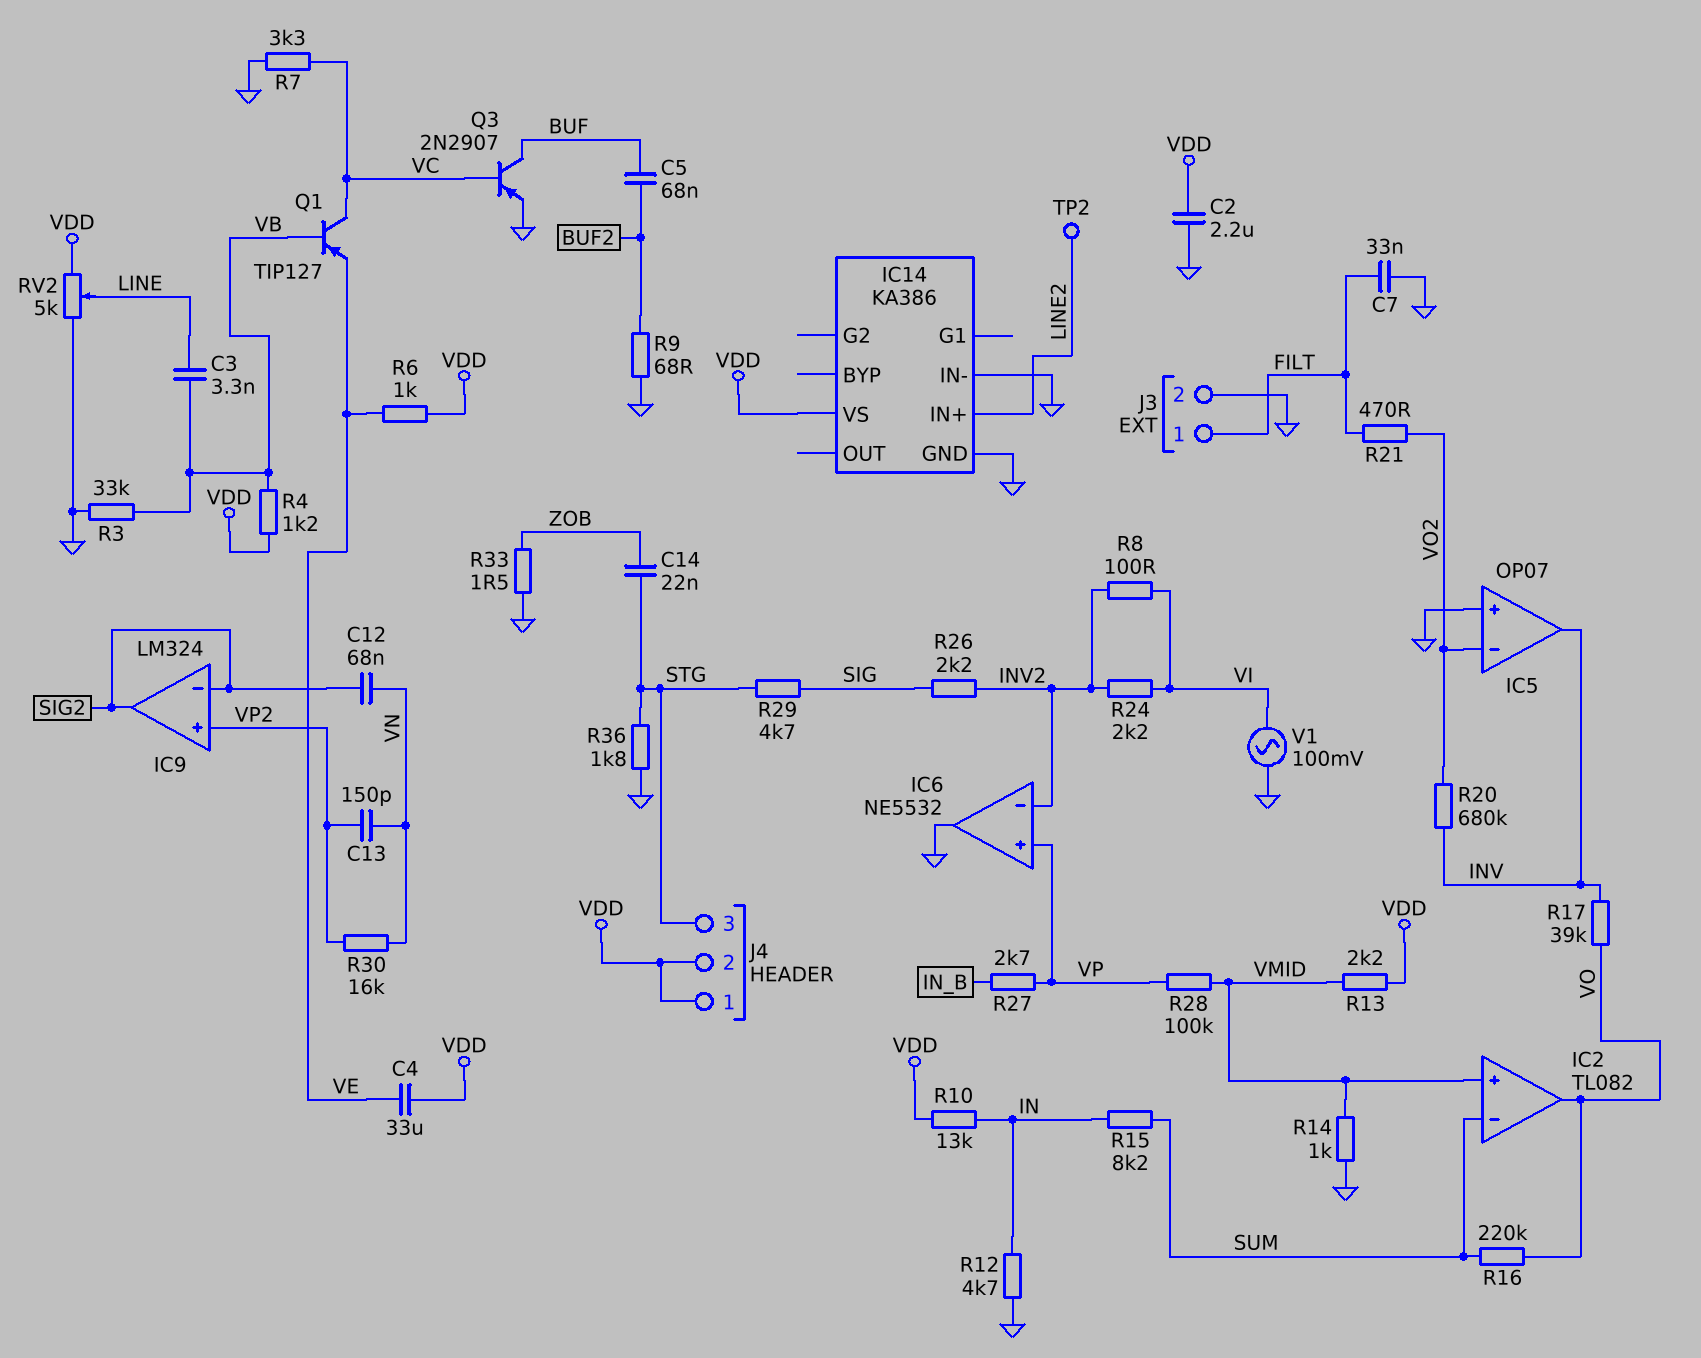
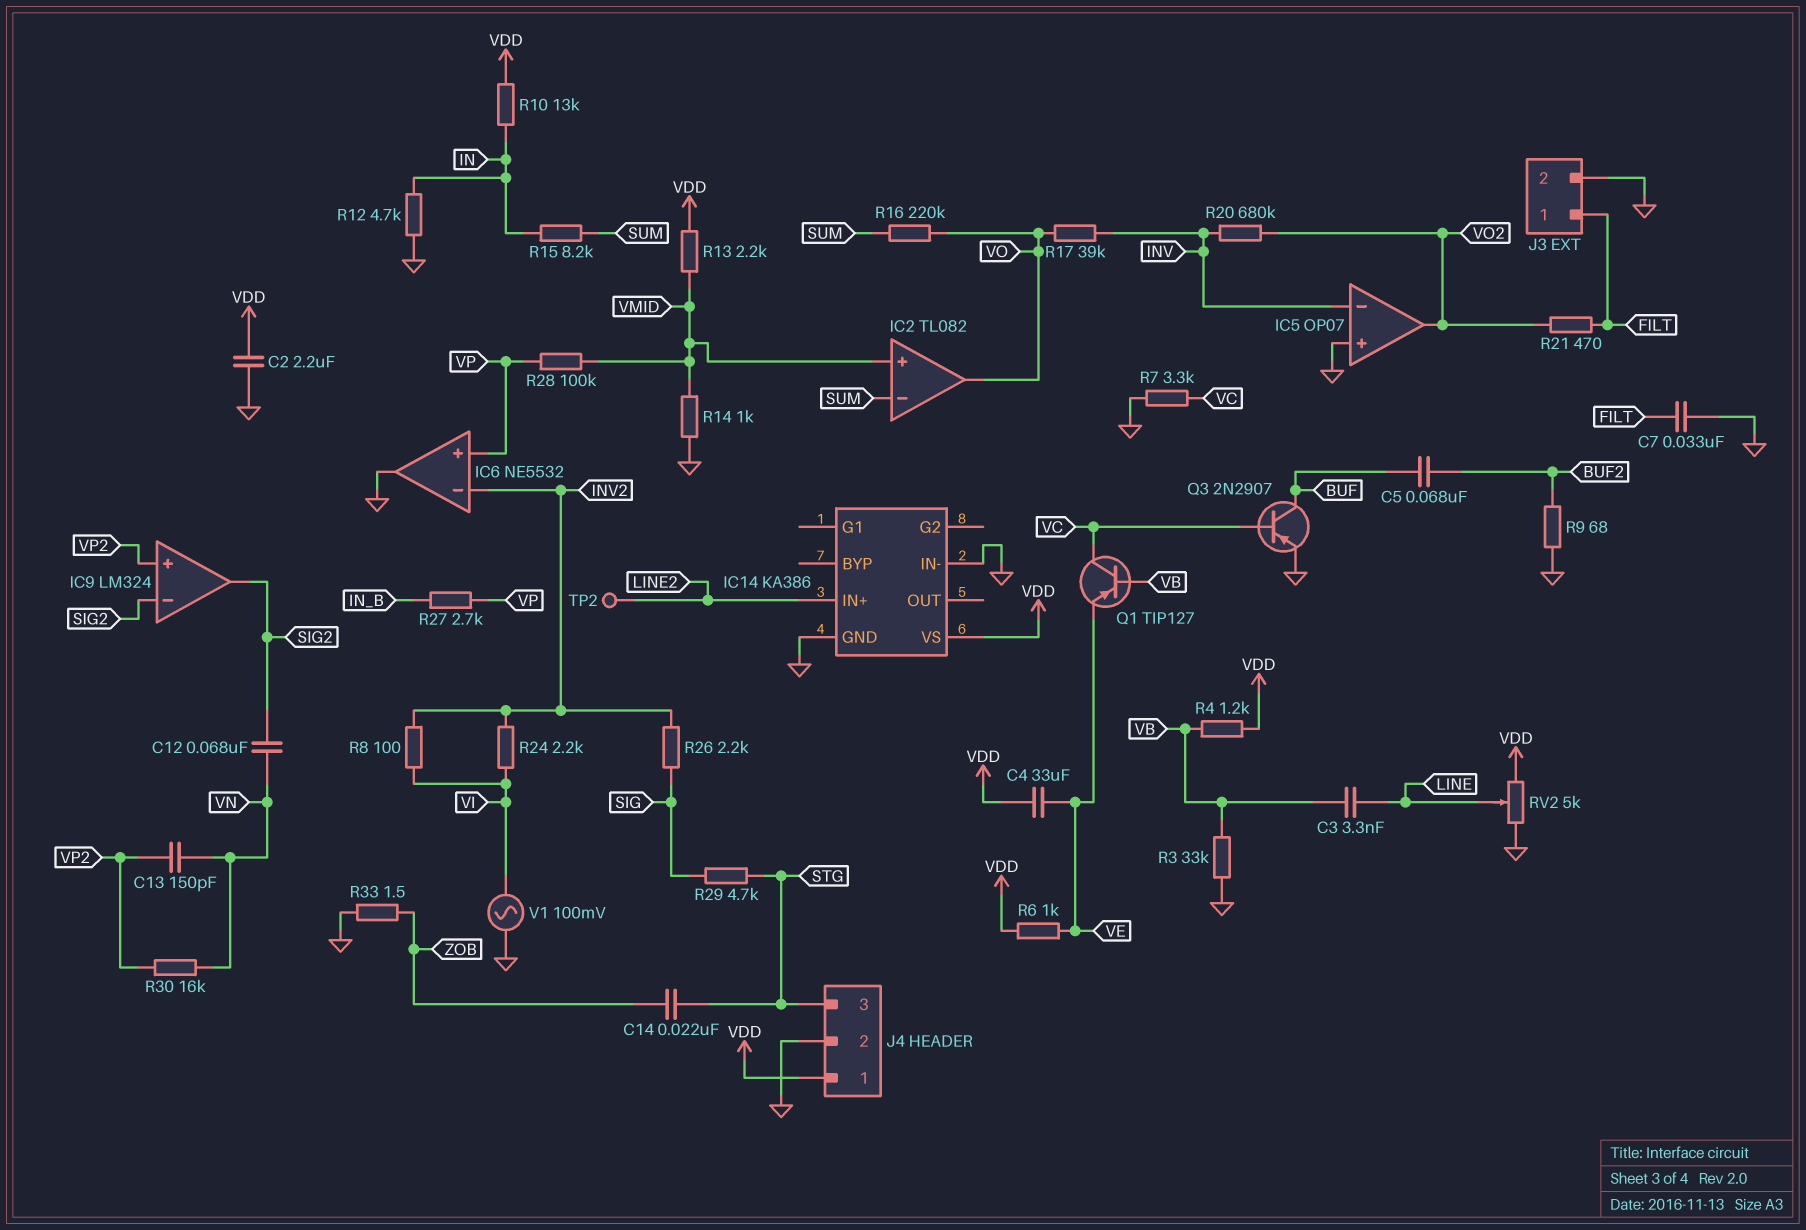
IC5 pin in-: VO2 -> INV
IC5 pin out: INV -> VO2
J4 pin 2: VDD -> GND
R36: 1.8k (GND, STG) -> none

